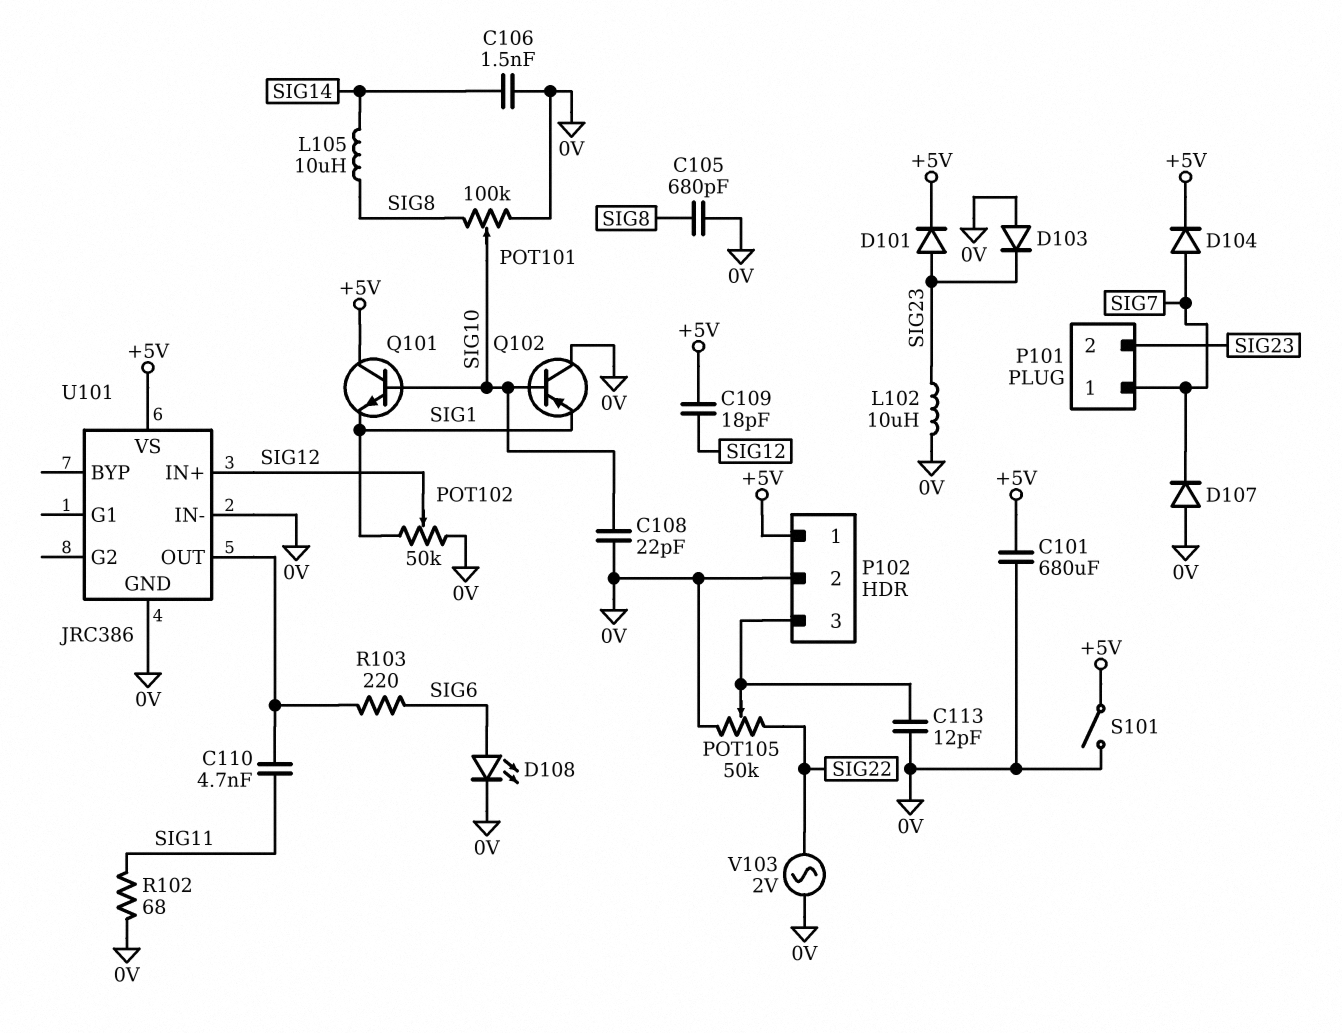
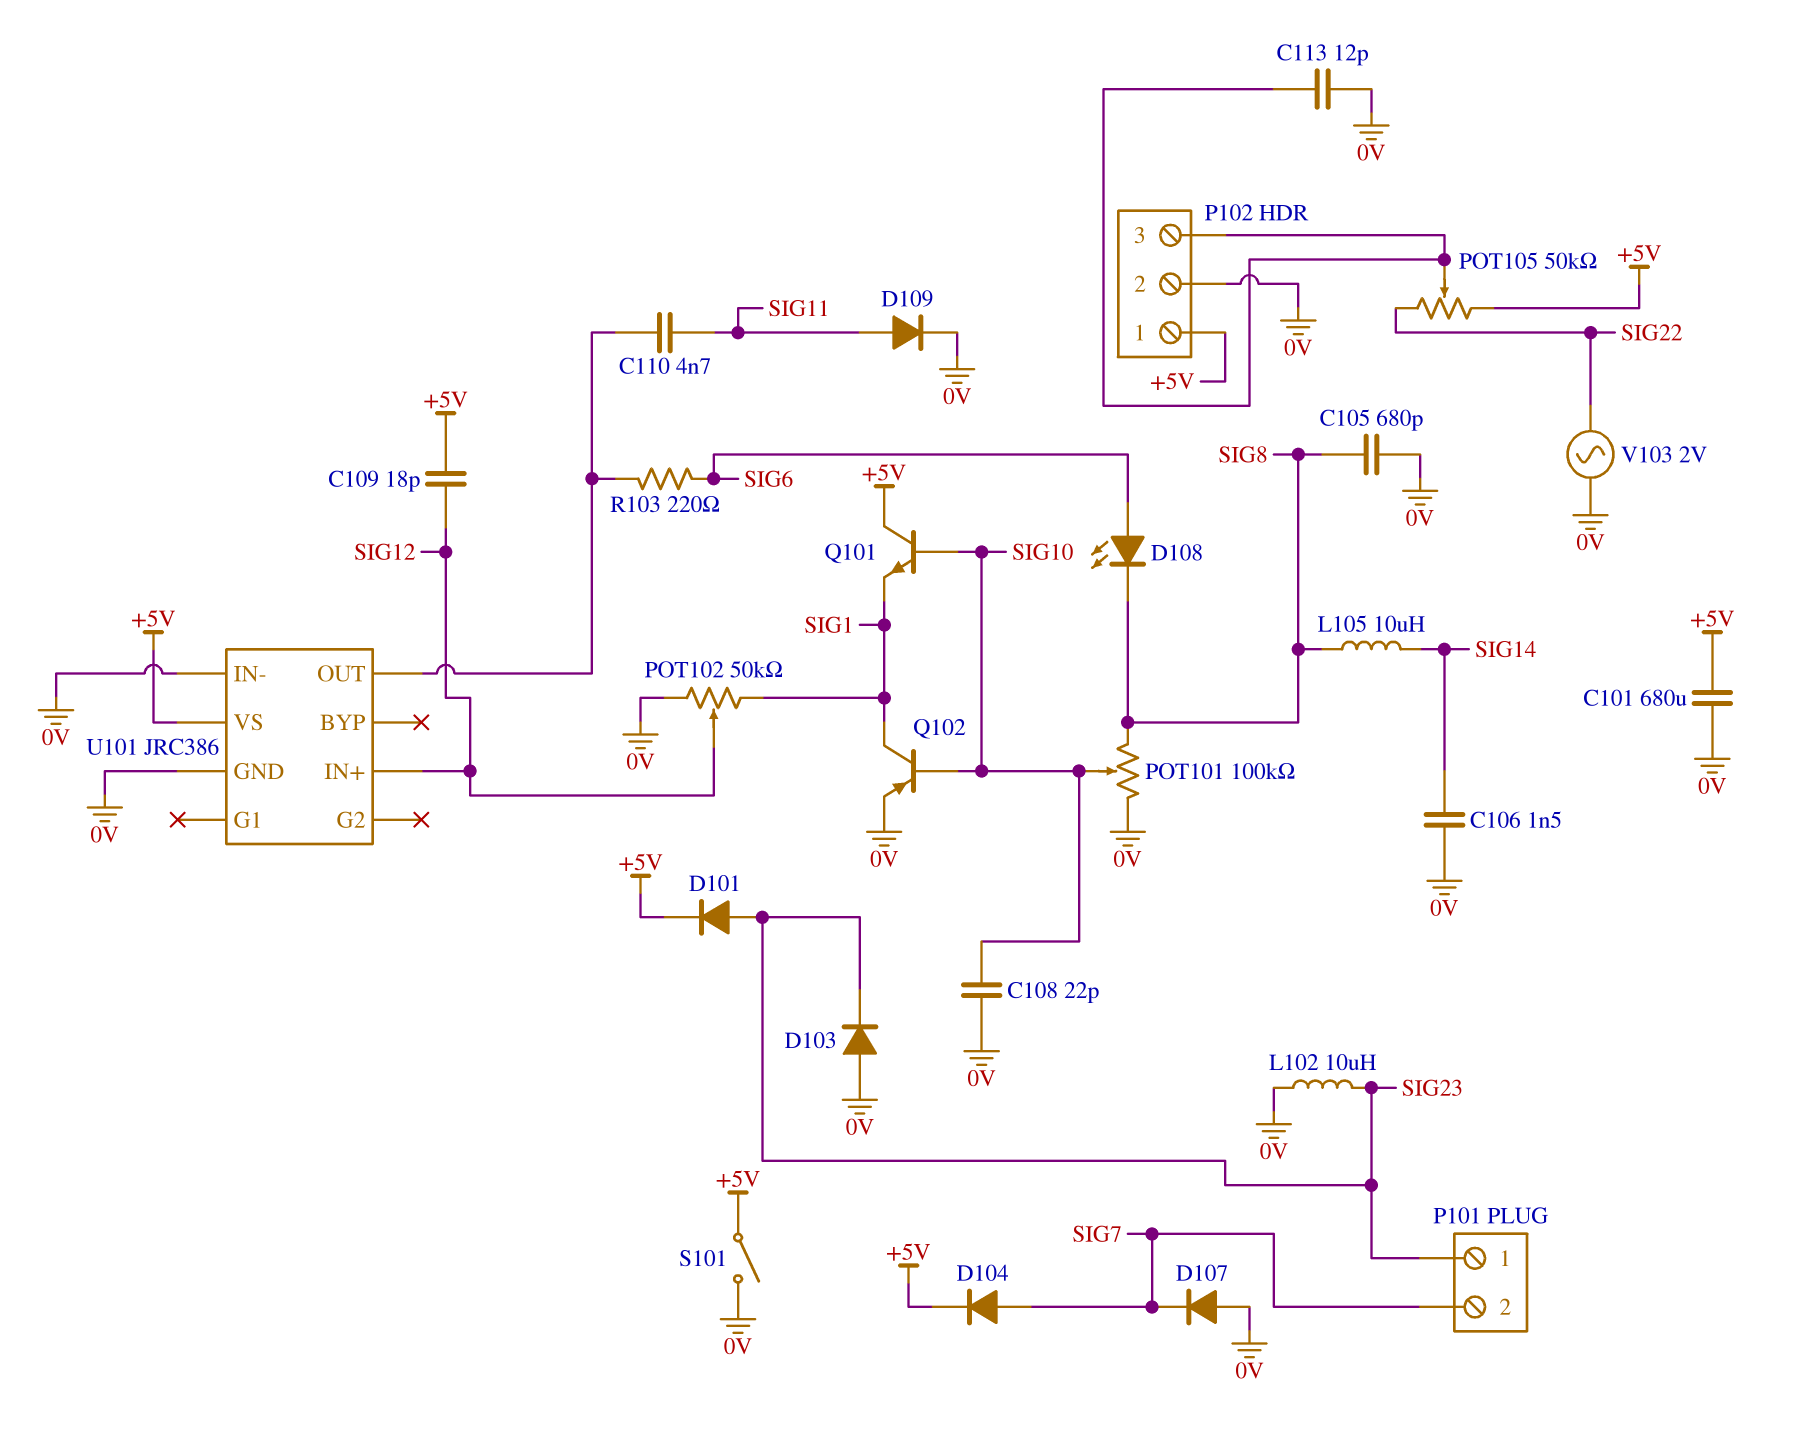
D108: LED (A SIG6, K 0V) -> LED (A SIG6, K SIG8)
D109: none -> diode (A SIG11, K 0V)
P101 pin 1: SIG7 -> SIG23
P101 pin 2: SIG23 -> SIG7
POT105: 50k (0V, SIG22, wiper P102/3) -> 50k (+5V, SIG22, wiper P102/3)
Q102: PNP (B SIG10, C 0V, E SIG1) -> PNP (B SIG10, C SIG1, E 0V)
R102: 68 (0V, SIG11) -> none

